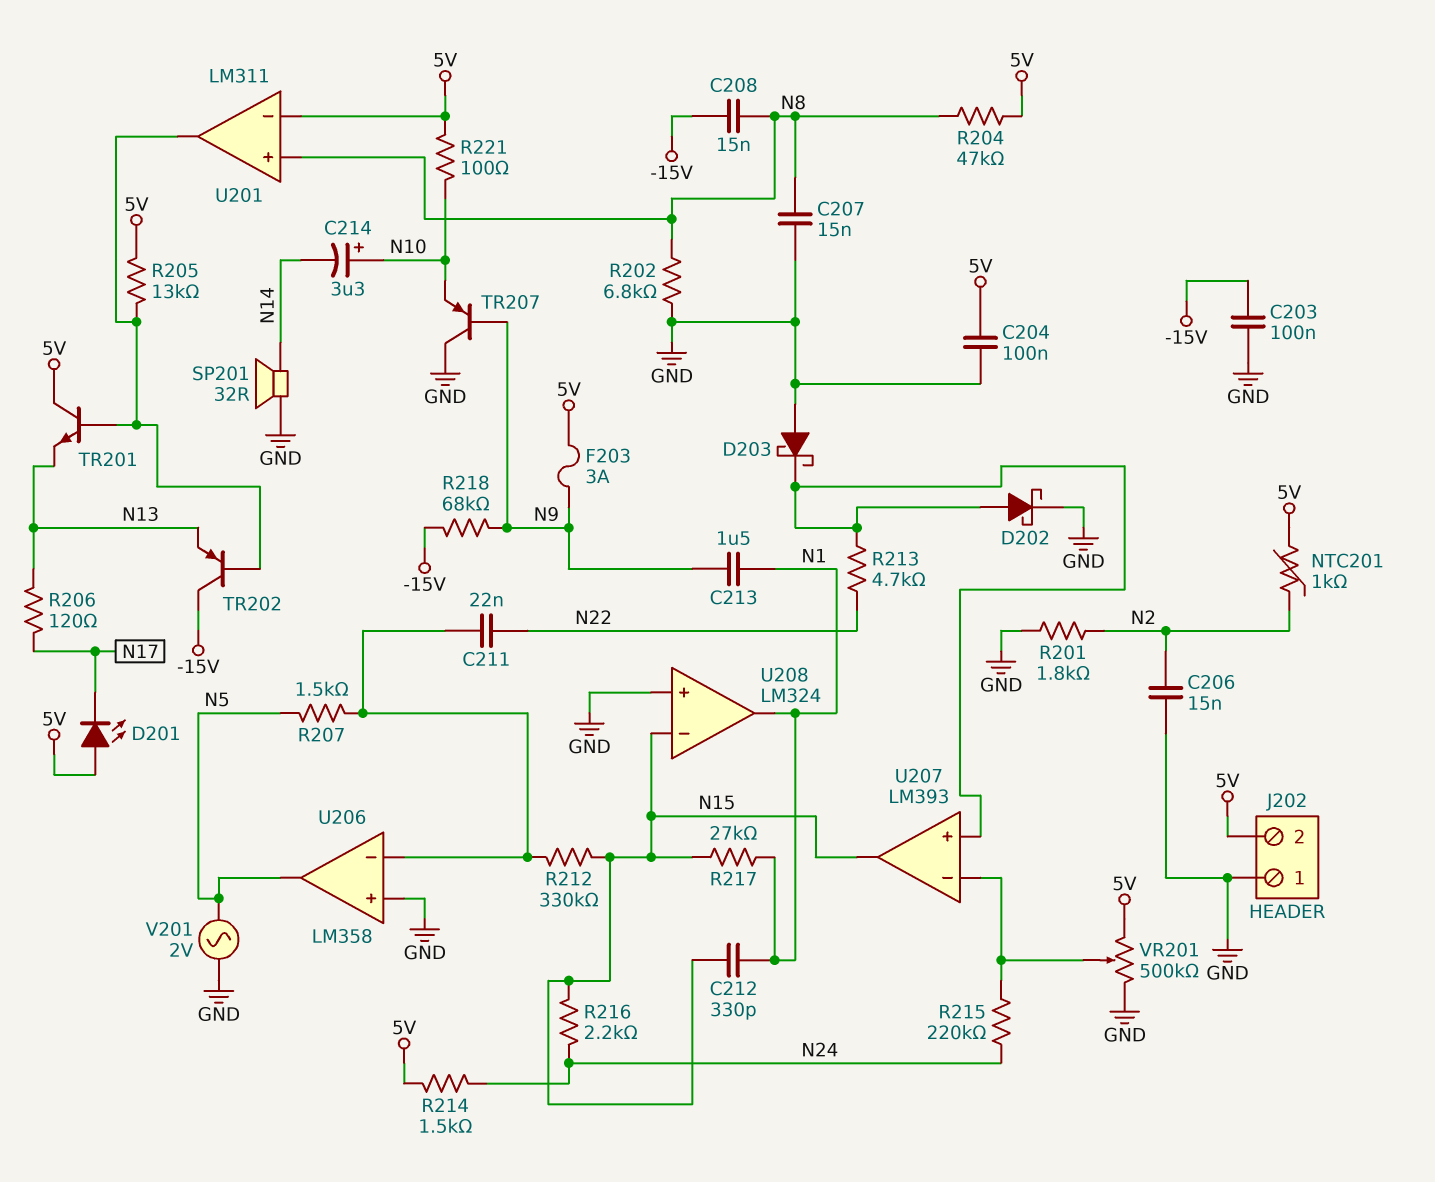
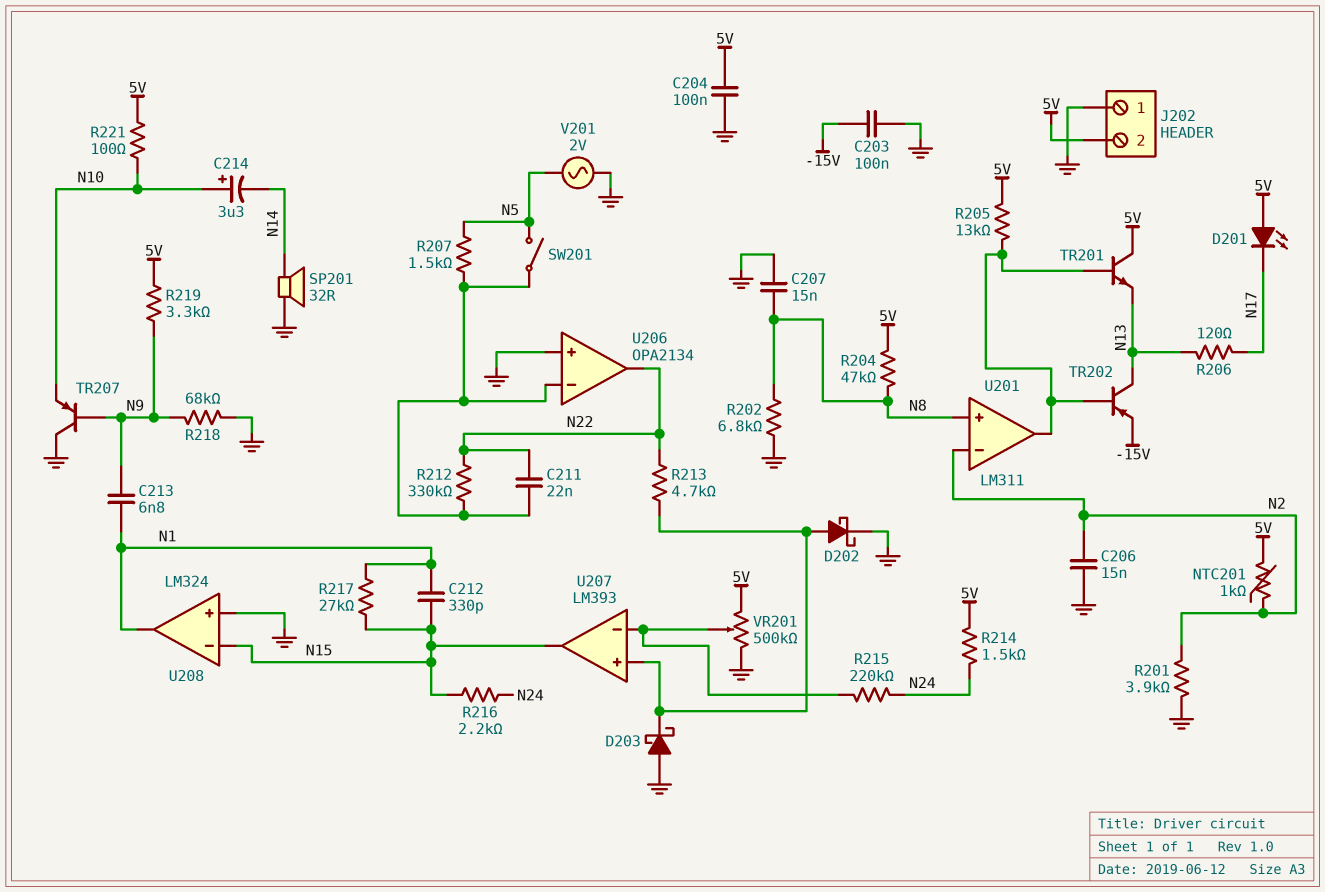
C208: 15nF (-15V, N8) -> none
C213: 1.5uF (N1, N9) -> 6.8nF (N1, N9)
F203: 3A (5V, N9) -> none
R201: 1.8k (GND, N2) -> 3.9k (GND, N2)
R212: 330k (N15, U206/in-) -> 330k (N22, U206/in-)
R218: 68k (-15V, N9) -> 68k (GND, N9)
R219: none -> 3.3k (5V, N9)
SW201: none -> switch (N5, U206/in-)
TR202: PNP (B U201/out, C -15V, E N13) -> PNP (B U201/out, C N13, E -15V)
U201 pin in-: 5V -> N2
U206: LM358 -> OPA2134
U206 pin out: N5 -> N22

